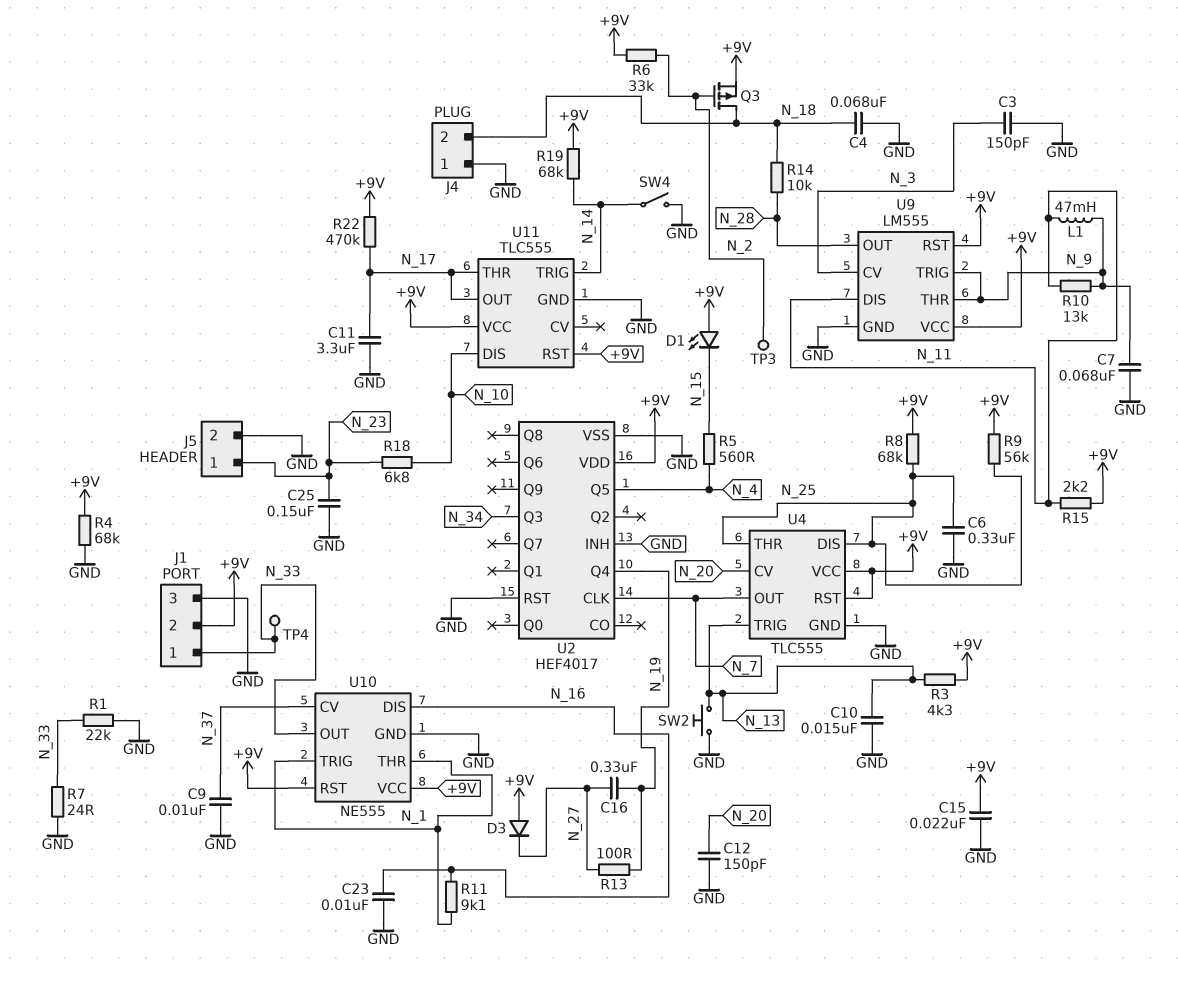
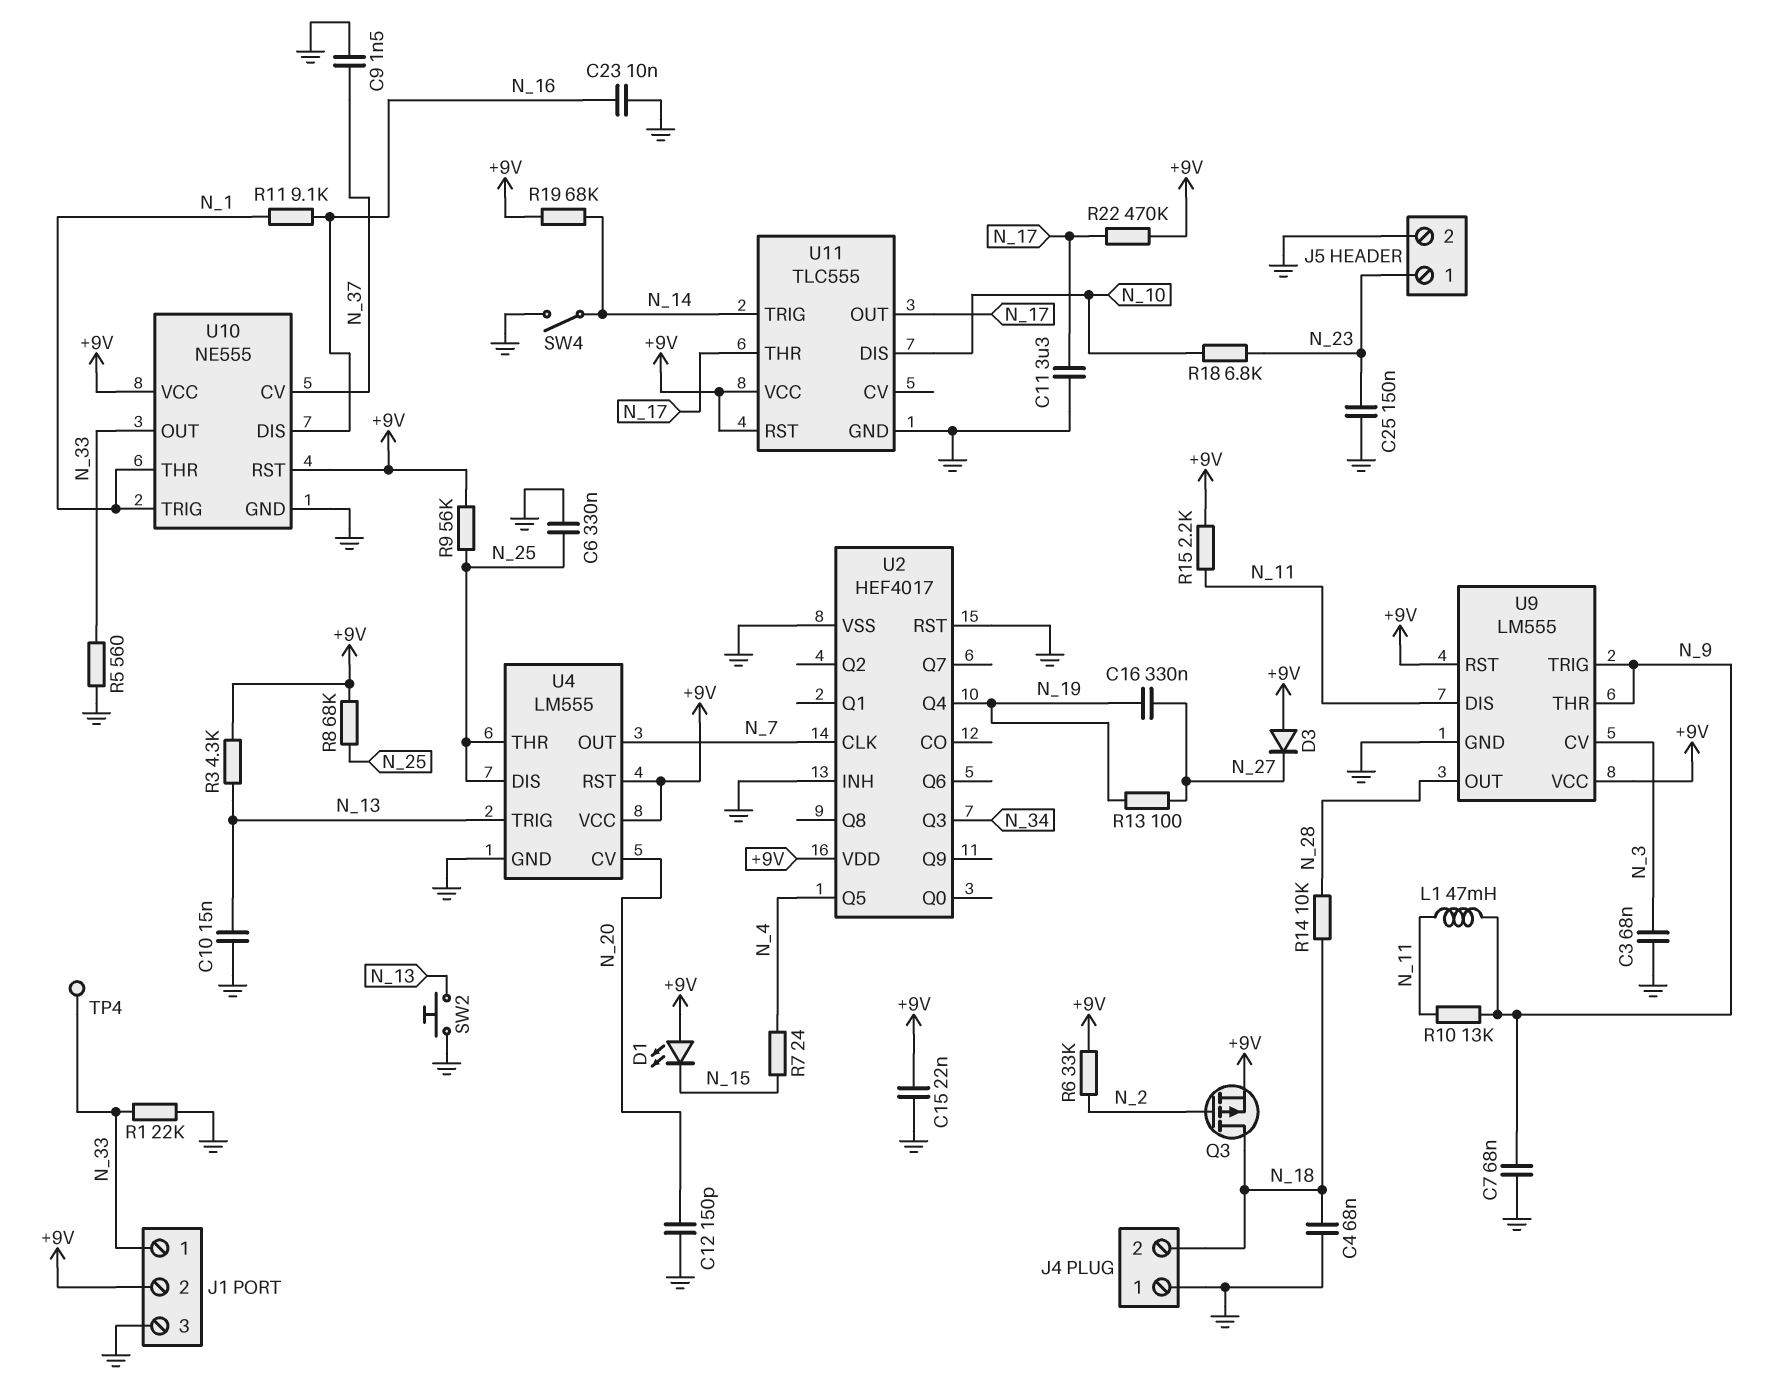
C3: 150pF (GND, N_3) -> 68nF (GND, N_3)
C9: 10nF (GND, N_37) -> 1.5nF (GND, N_37)
R4: 68k (+9V, GND) -> none
R5: 560 (N_4, N_15) -> 560 (GND, N_33)
R7: 24 (GND, N_33) -> 24 (N_4, N_15)
TP3: test point (N_2) -> none
U4: TLC555 -> LM555

